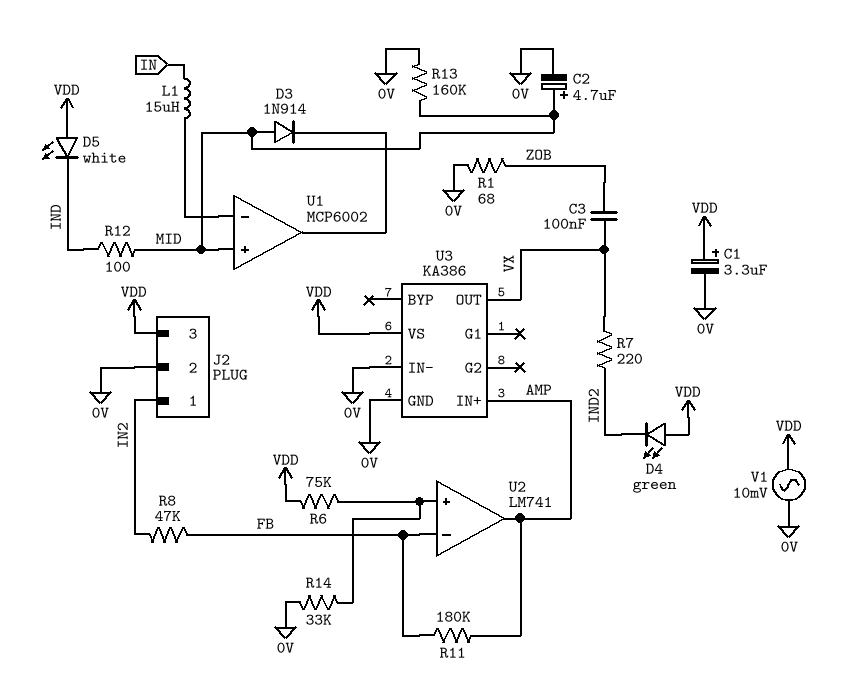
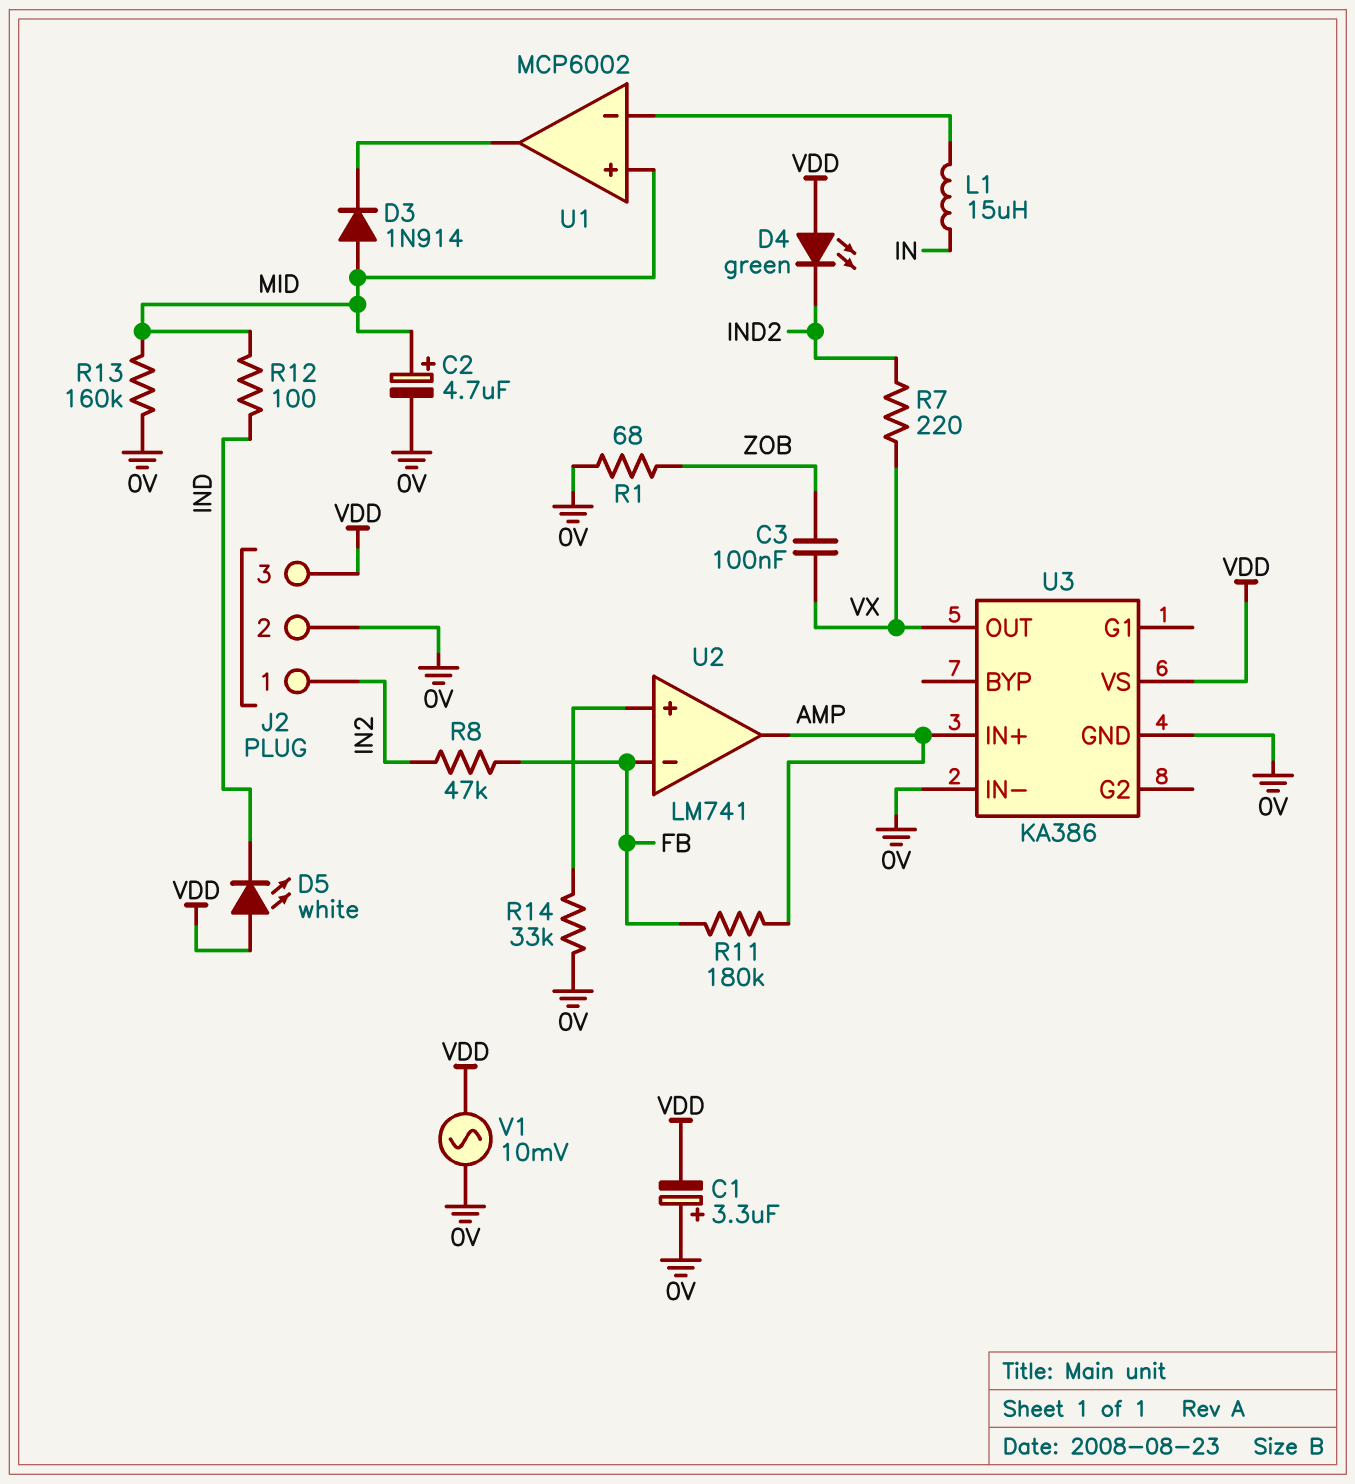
C1: 3.3uF (plus VDD, minus 0V) -> 3.3uF (plus 0V, minus VDD)
R6: 75k (U2/in+, VDD) -> none

